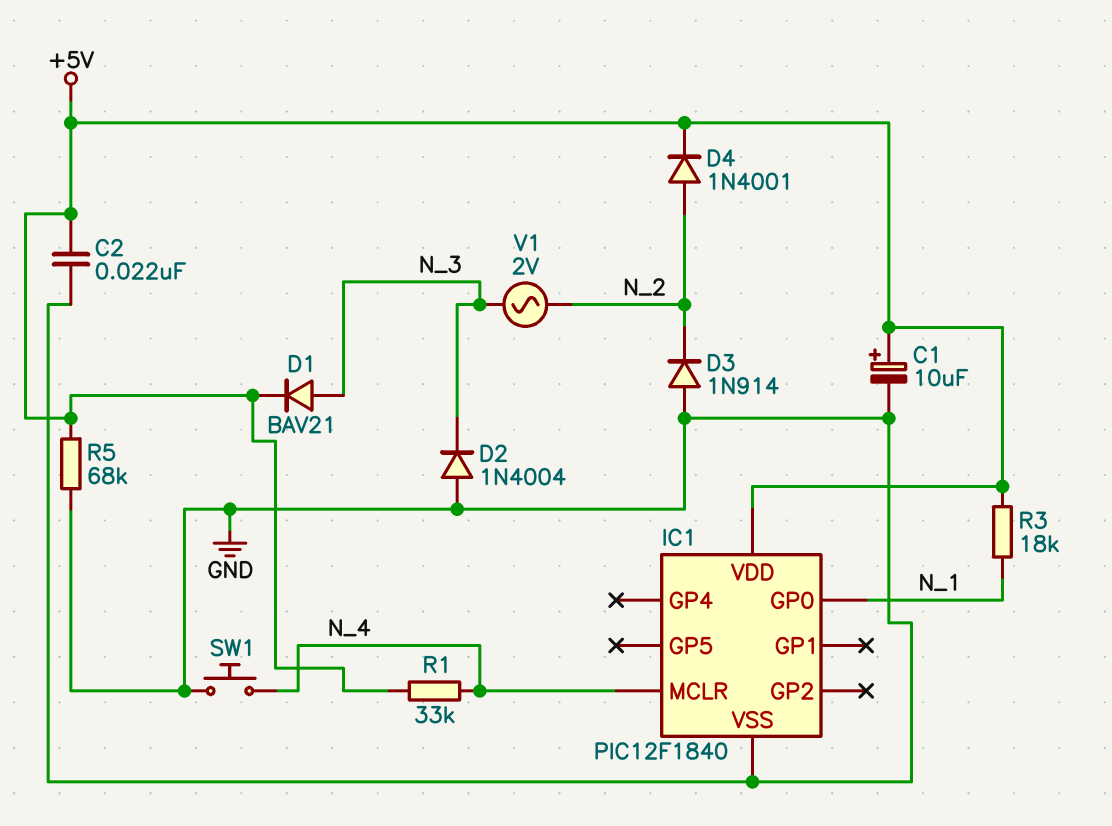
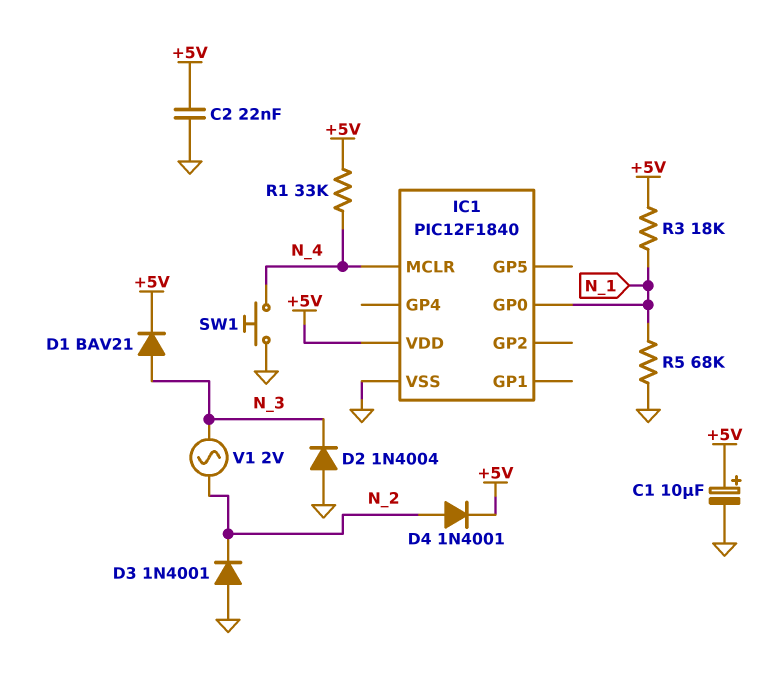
D3: diode 1N914 (A GND, K N_2) -> diode 1N4001 (A GND, K N_2)
R5: 68k (+5V, GND) -> 68k (GND, N_1)

